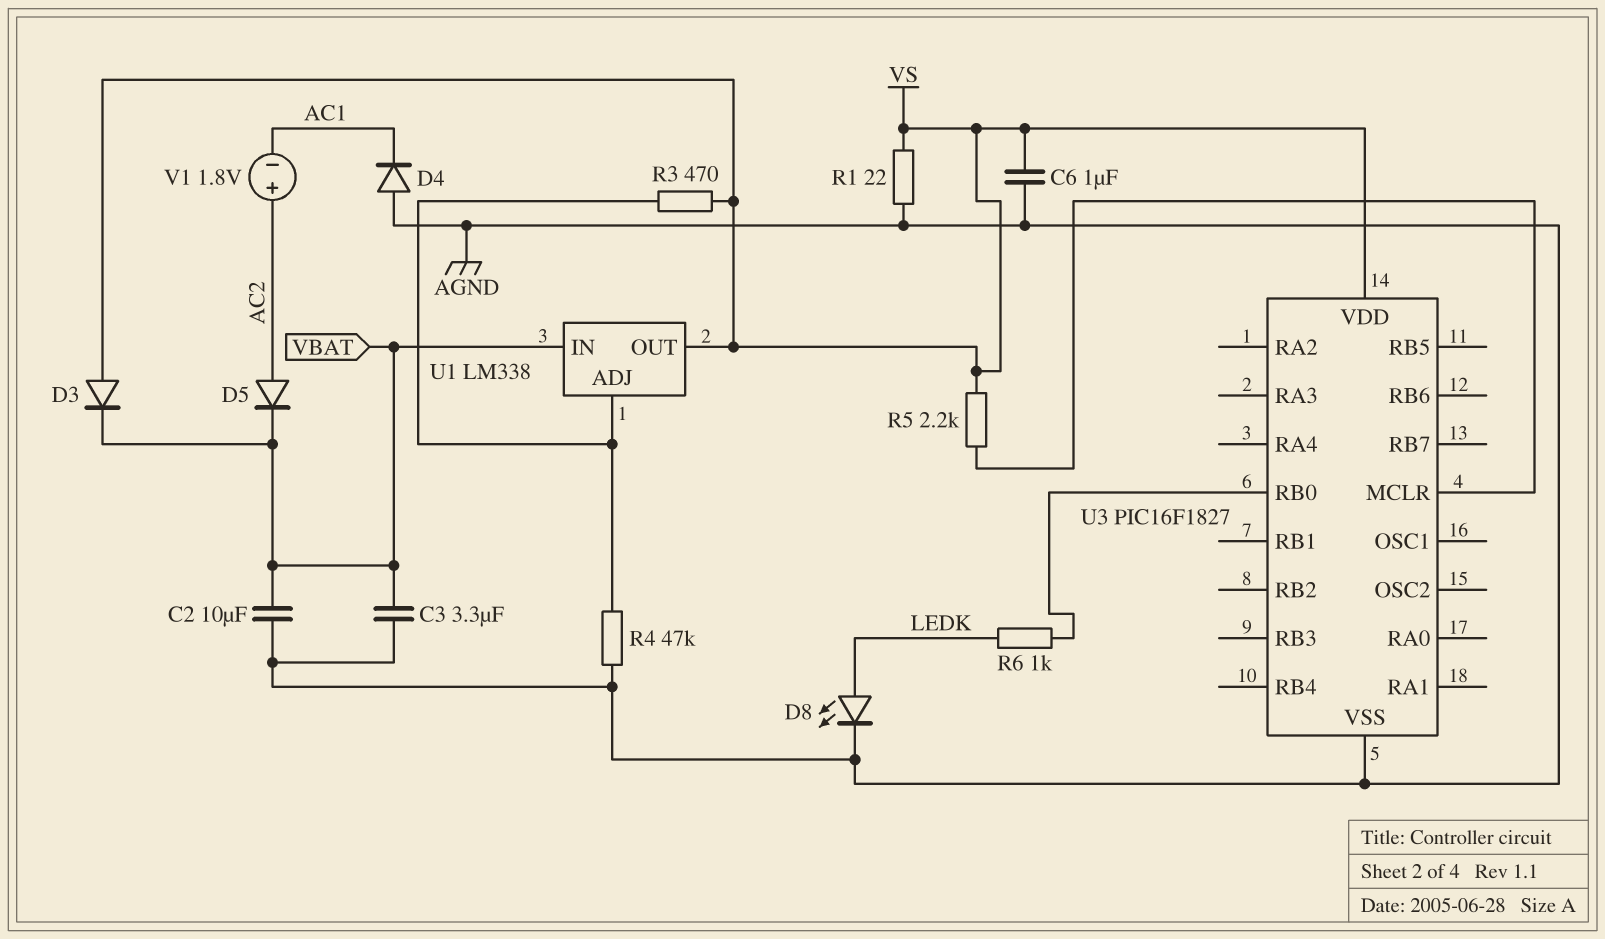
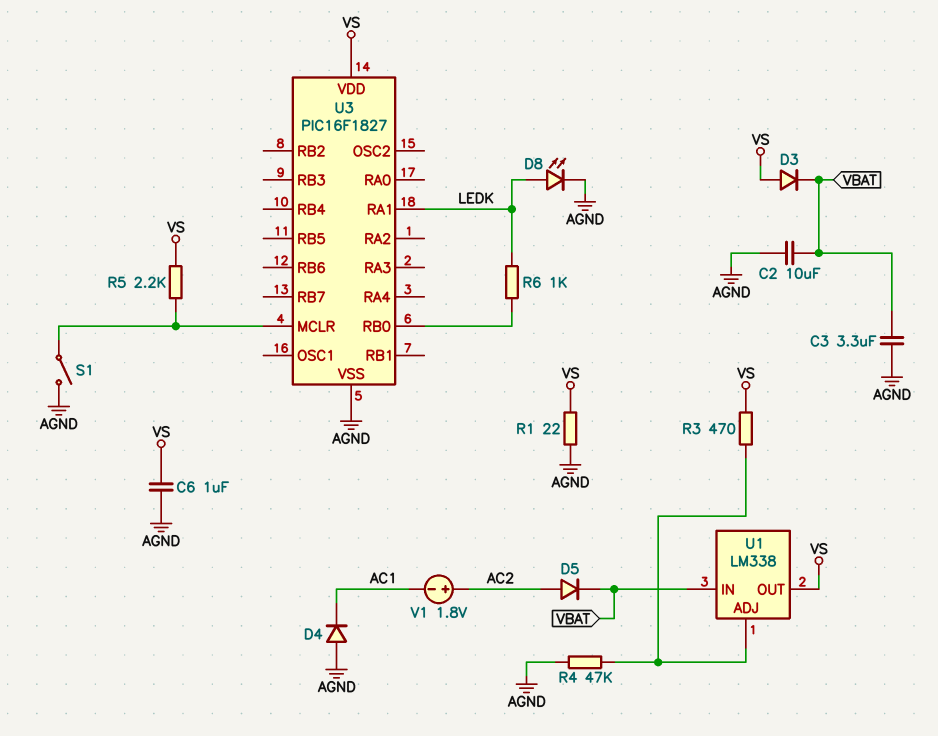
S1: none -> switch (AGND, U3/MCLR)
U3 pin RA1: none -> LEDK

